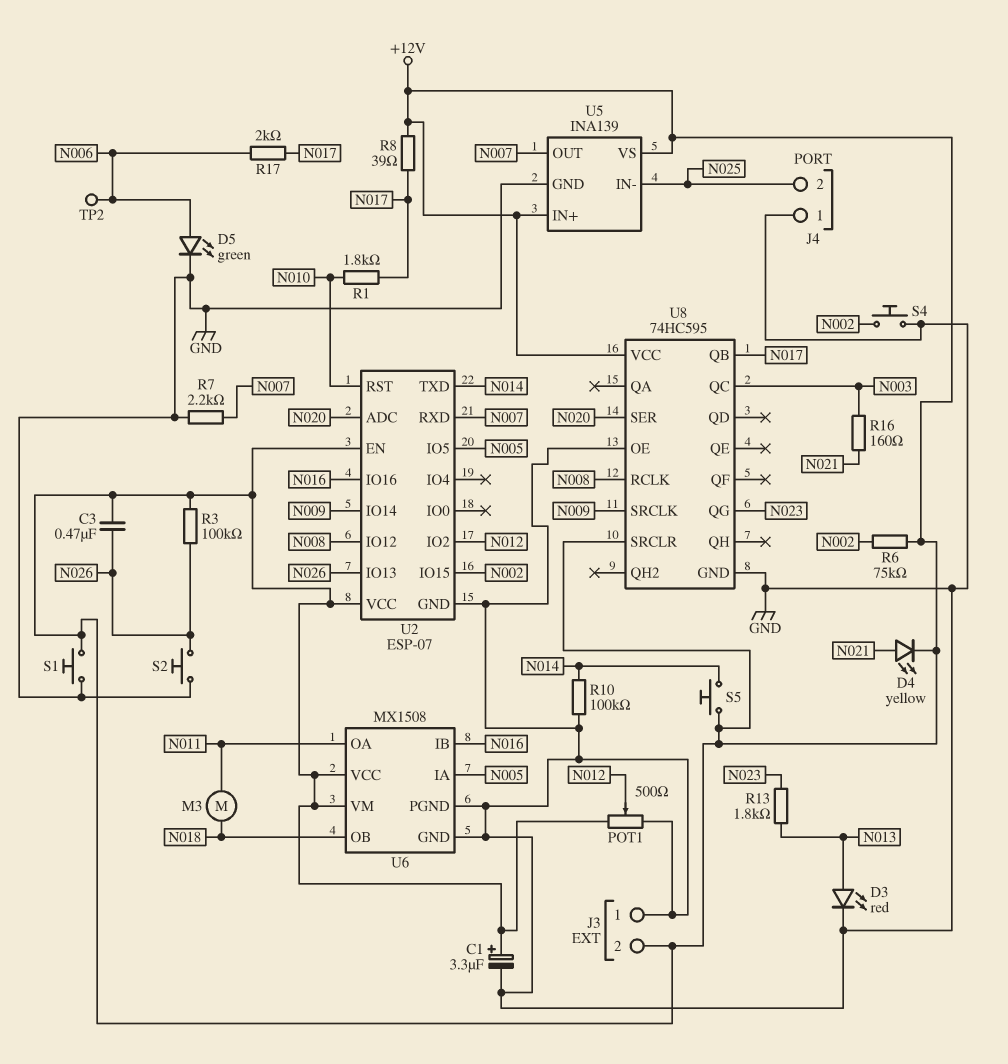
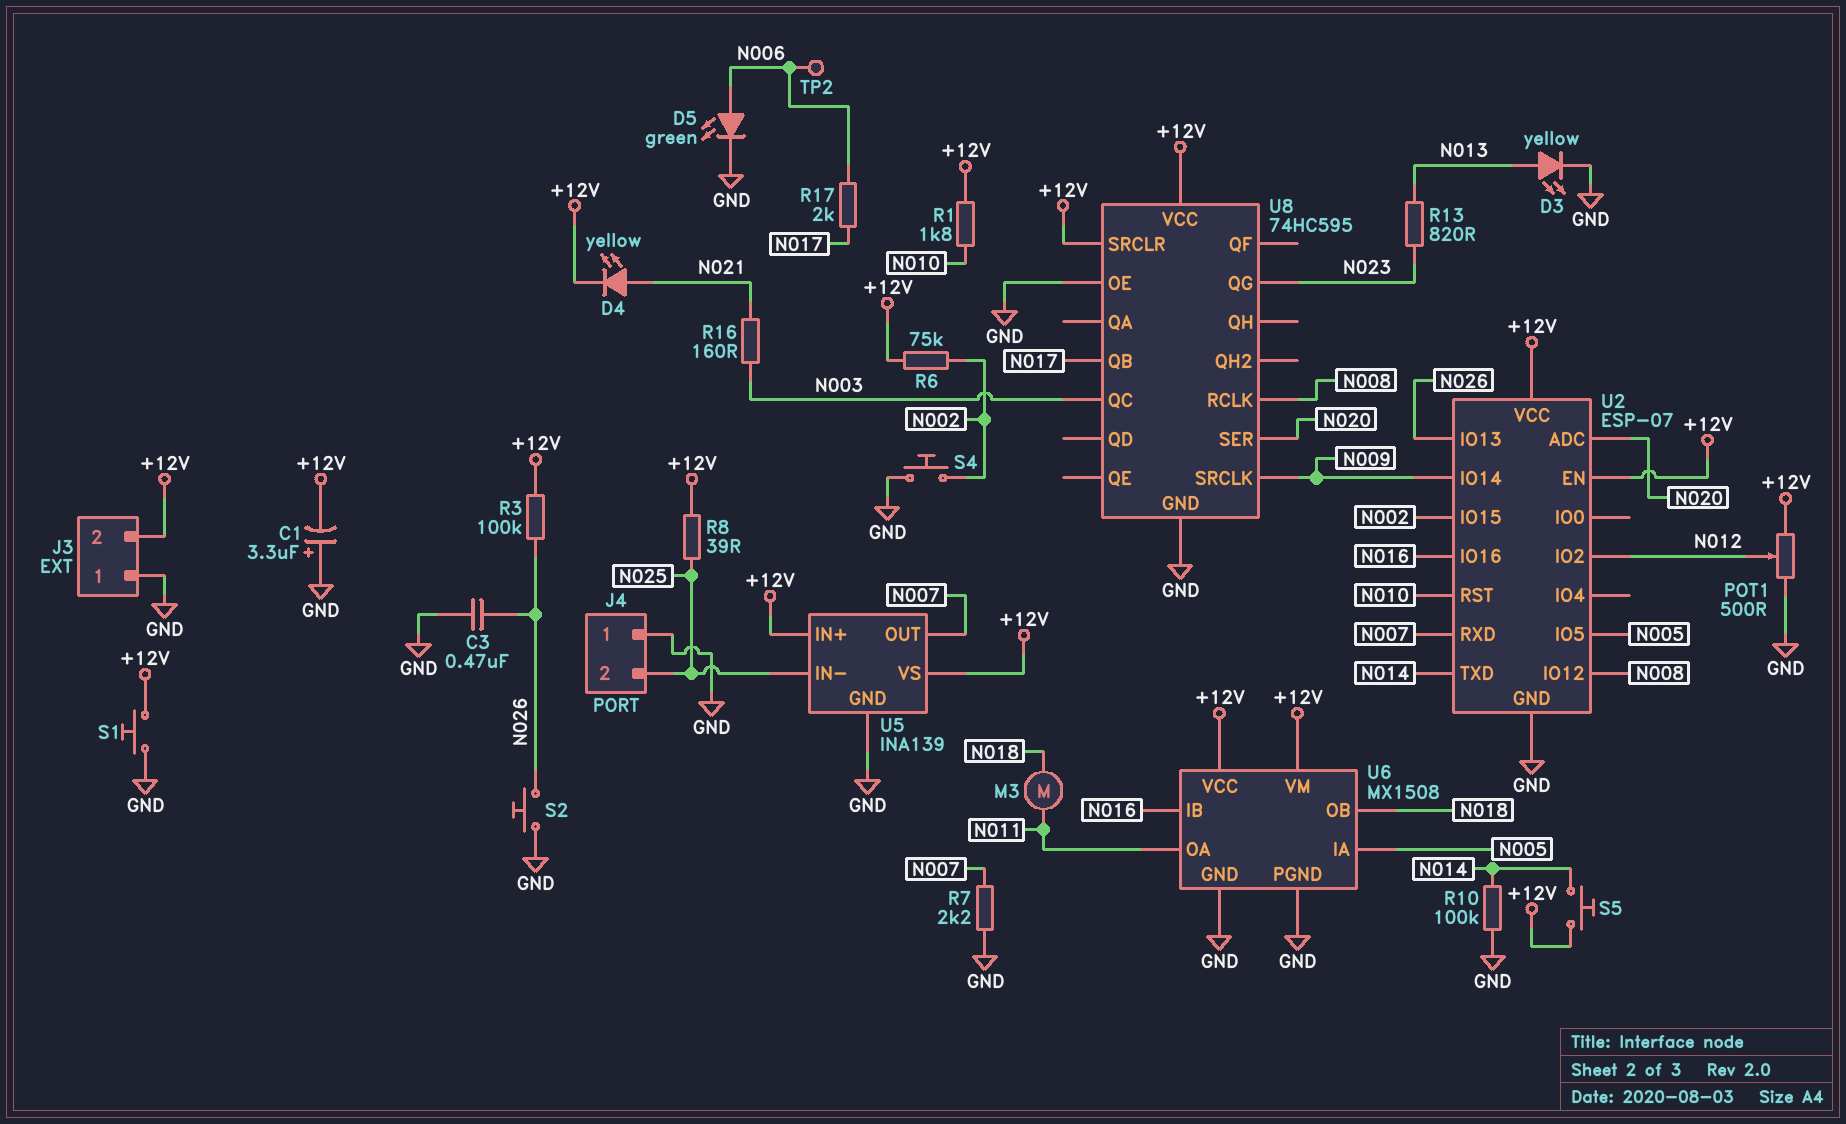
C1: 3.3uF (plus +12V, minus GND) -> 3.3uF (plus GND, minus +12V)
C3: 470nF (+12V, N026) -> 470nF (GND, N026)
D3: LED red (A N013, K GND) -> LED yellow (A N013, K GND)
R1: 1.8k (N010, N017) -> 1.8k (+12V, N010)
R8: 39 (+12V, N017) -> 39 (+12V, N025)
R13: 1.8k (N013, N023) -> 820 (N013, N023)

